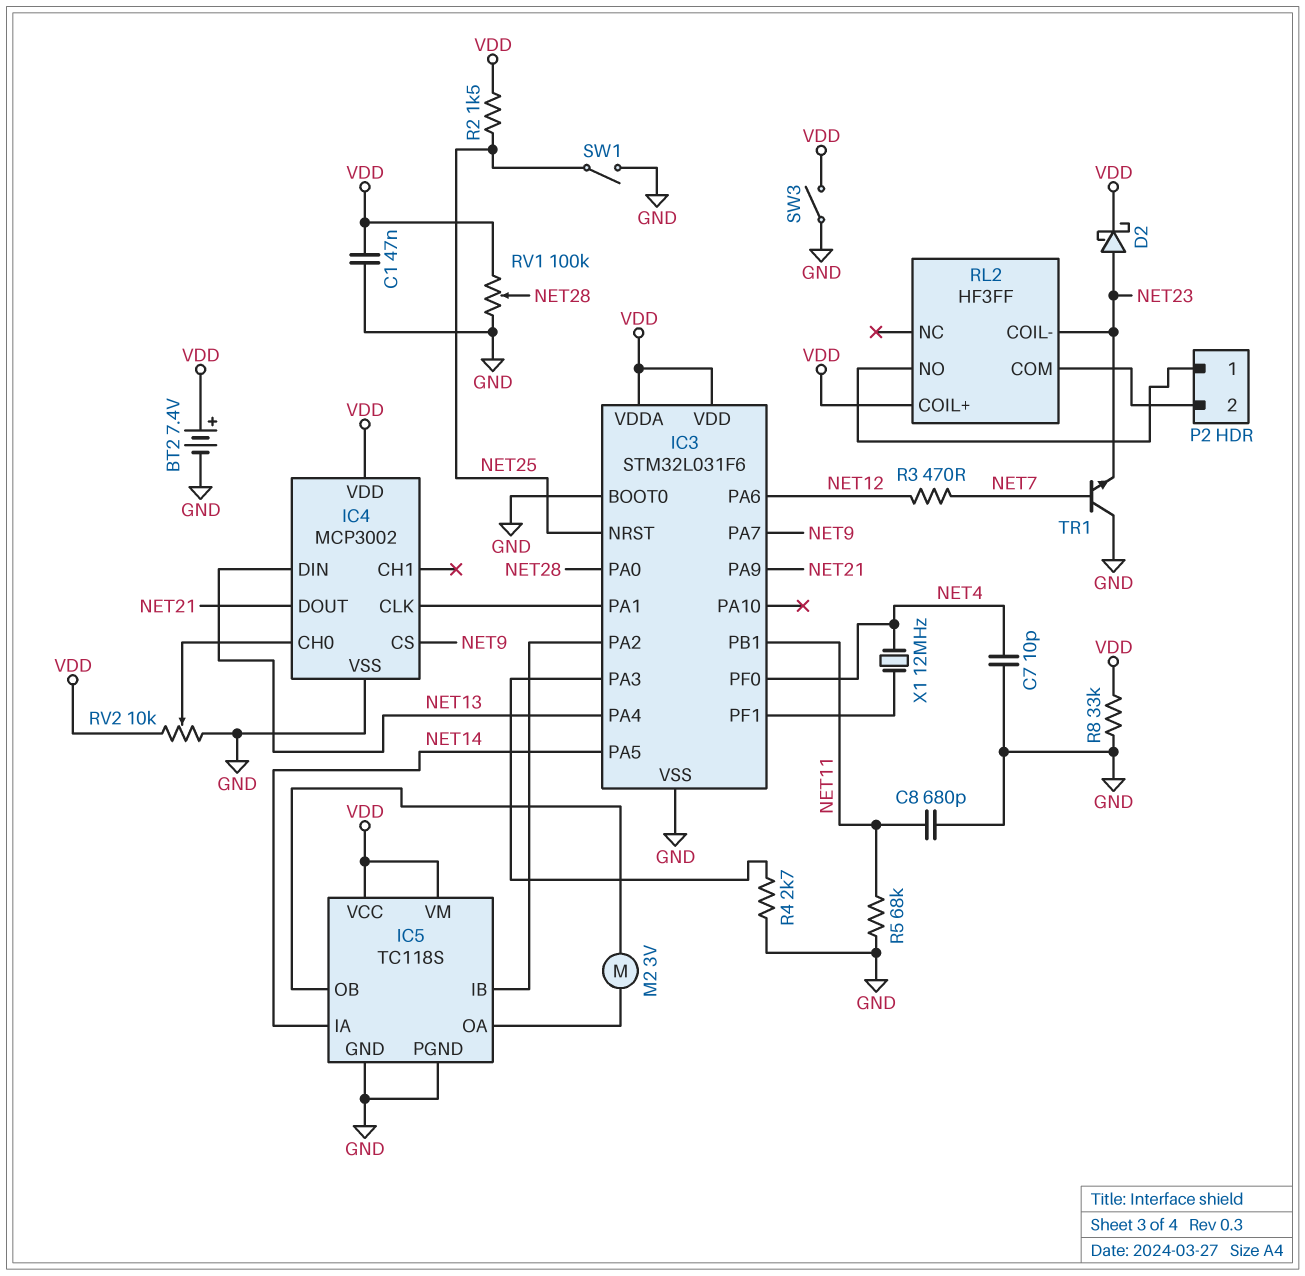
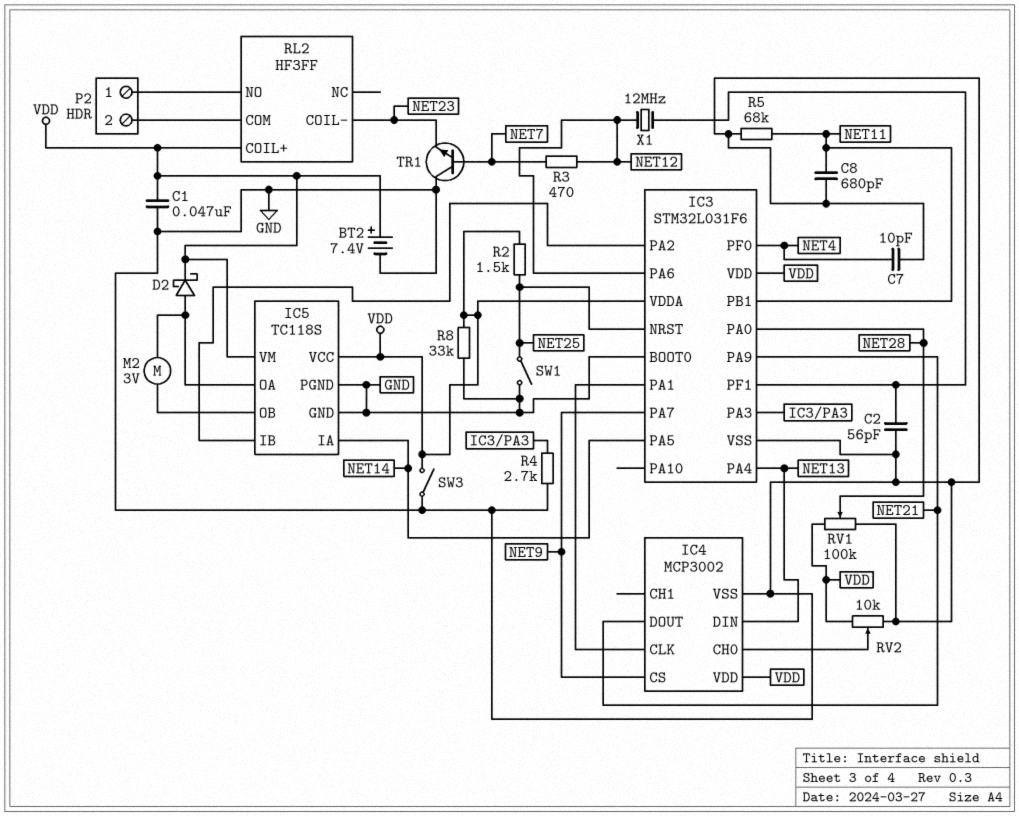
C2: none -> 56pF (GND, IC3/PF1)
D2: schottky (A NET23, K VDD) -> schottky (A IC5/OA, K VDD)
X1: 12MHz (IC3/PF1, NET4) -> 12MHz (IC3/PF1, NET12)

